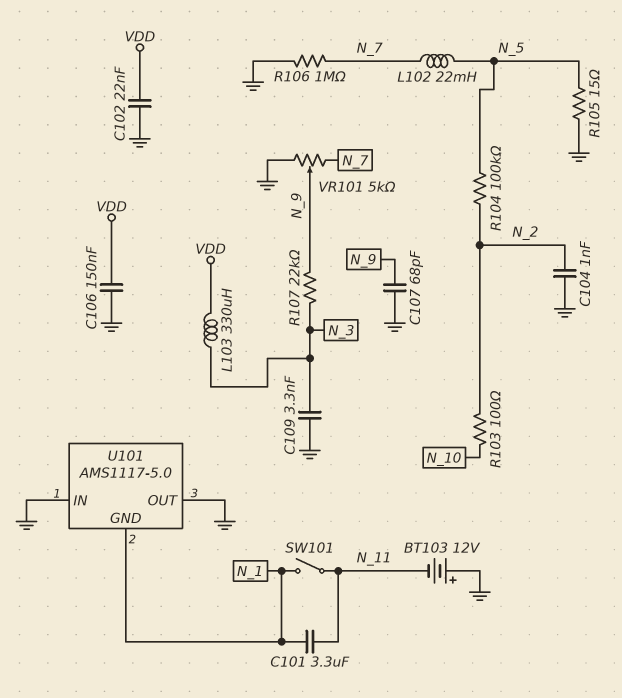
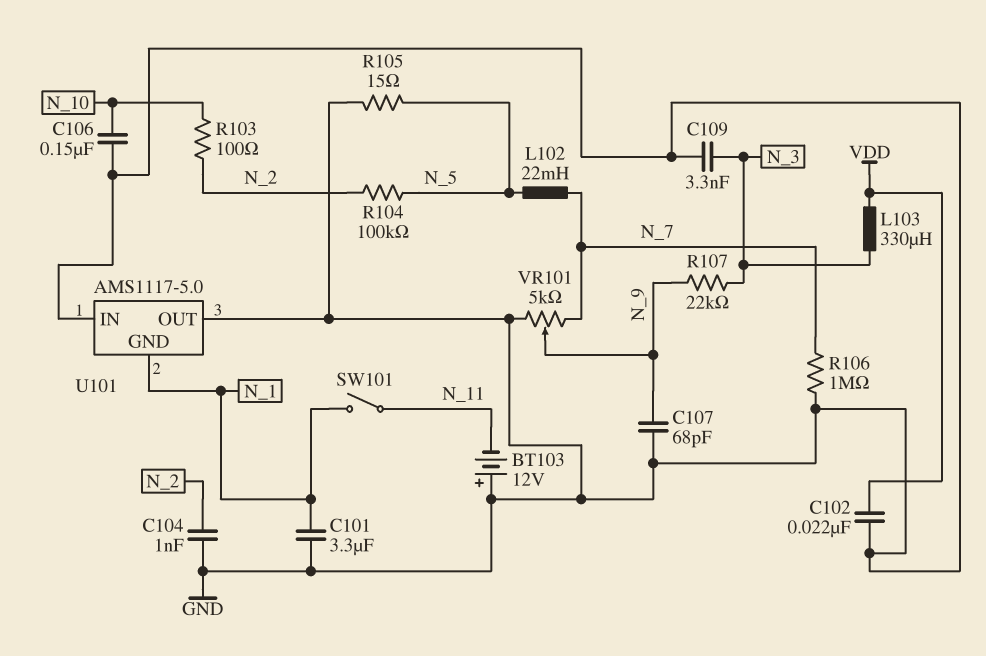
C101: 3.3uF (N_1, N_11) -> 3.3uF (GND, N_1)
C106: 150nF (GND, VDD) -> 150nF (GND, N_10)

